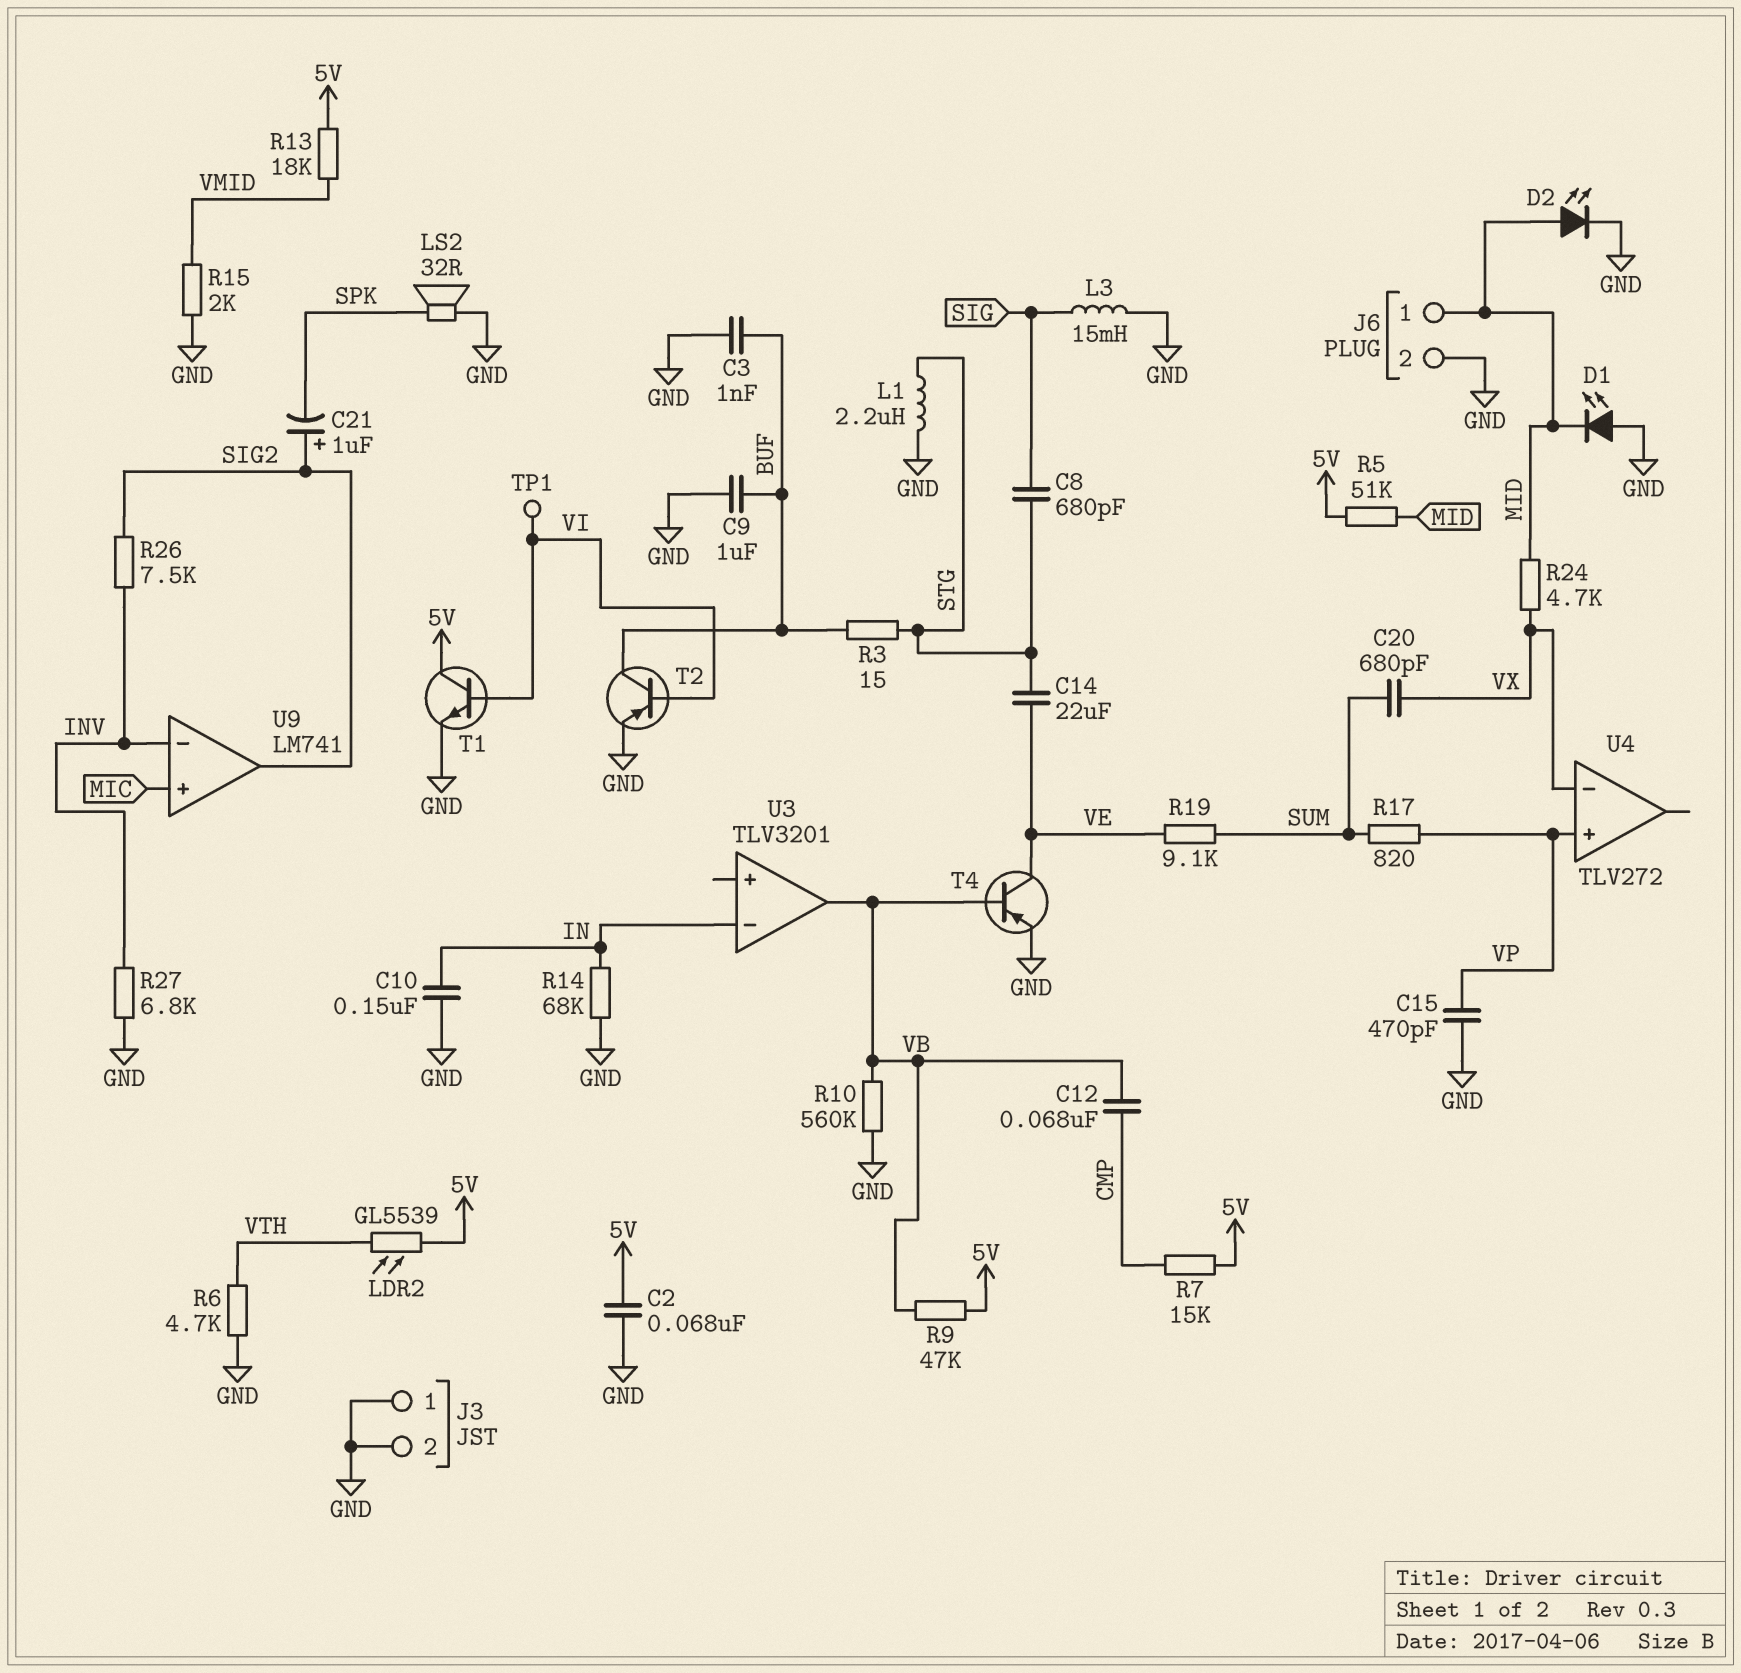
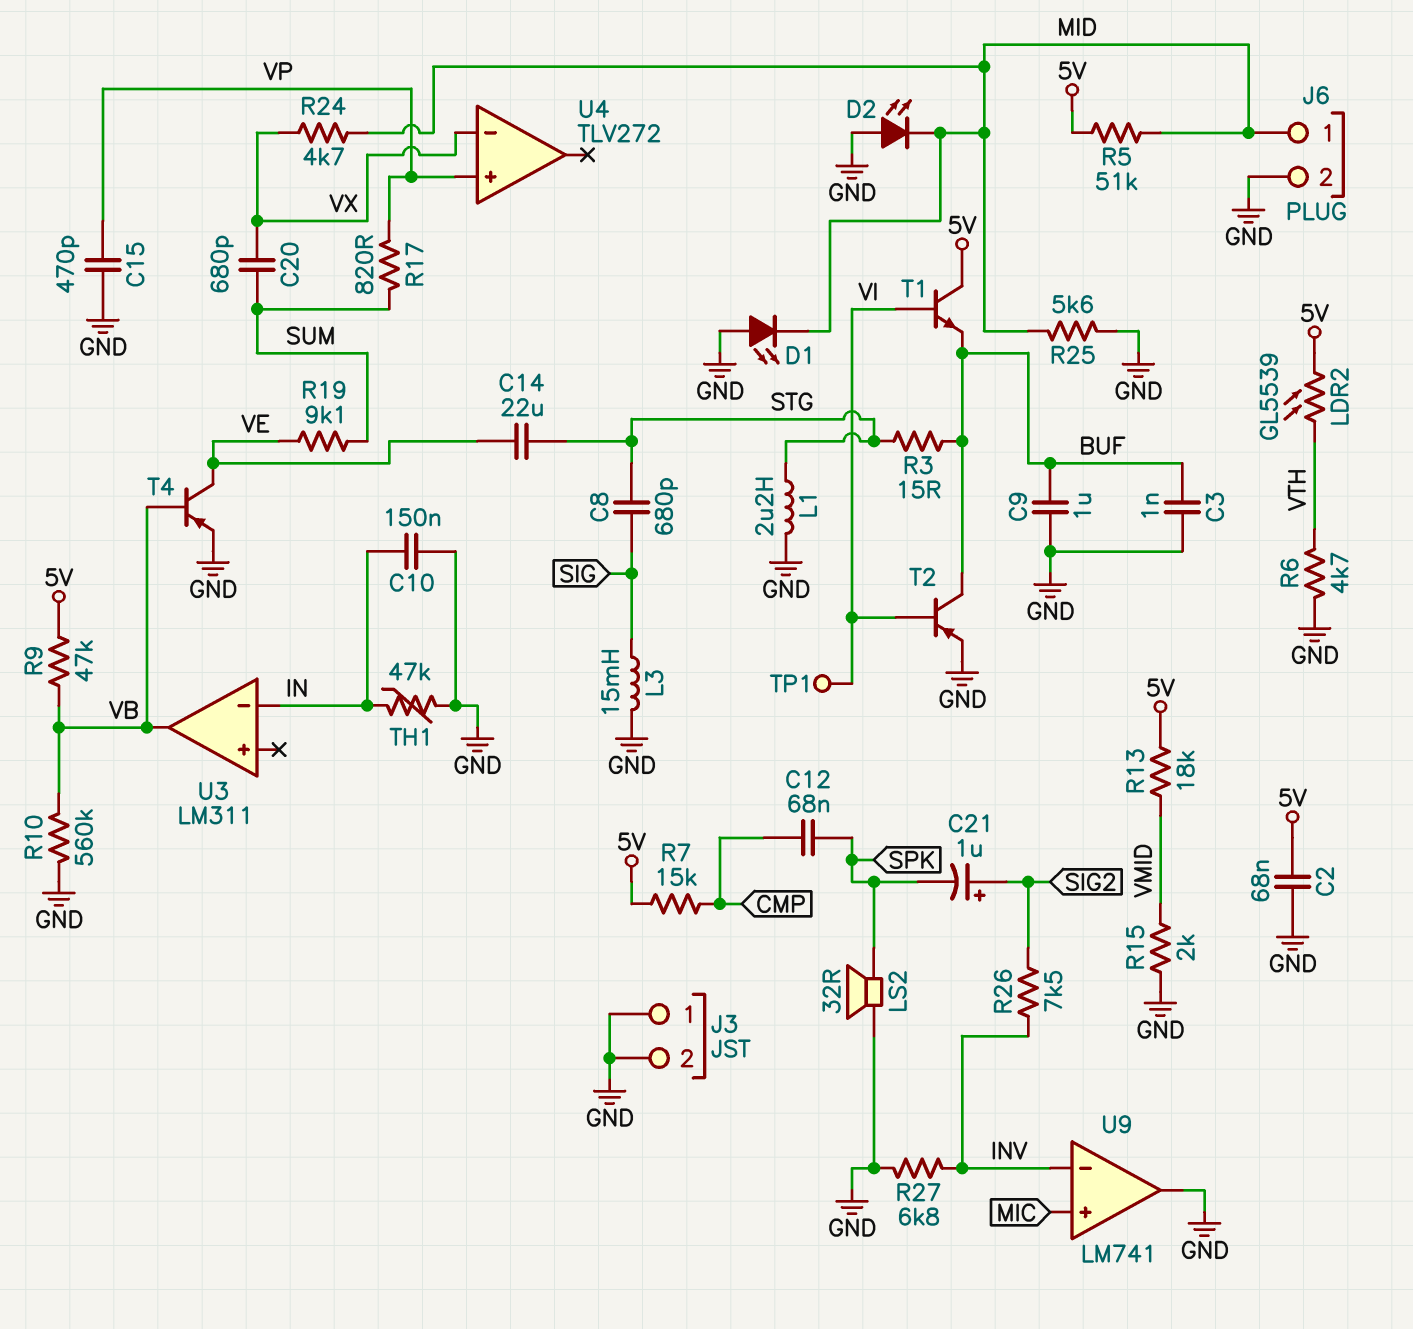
C12: 68nF (CMP, VB) -> 68nF (CMP, SPK)
D2: LED (A MID, K GND) -> LED (A GND, K MID)
R14: 68k (GND, IN) -> none
R25: none -> 5.6k (GND, MID)
T1: NPN (B VI, C 5V, E GND) -> NPN (B VI, C 5V, E BUF)
TH1: none -> 47k (GND, IN)
U3: TLV3201 -> LM311
U9 pin out: SIG2 -> GND

